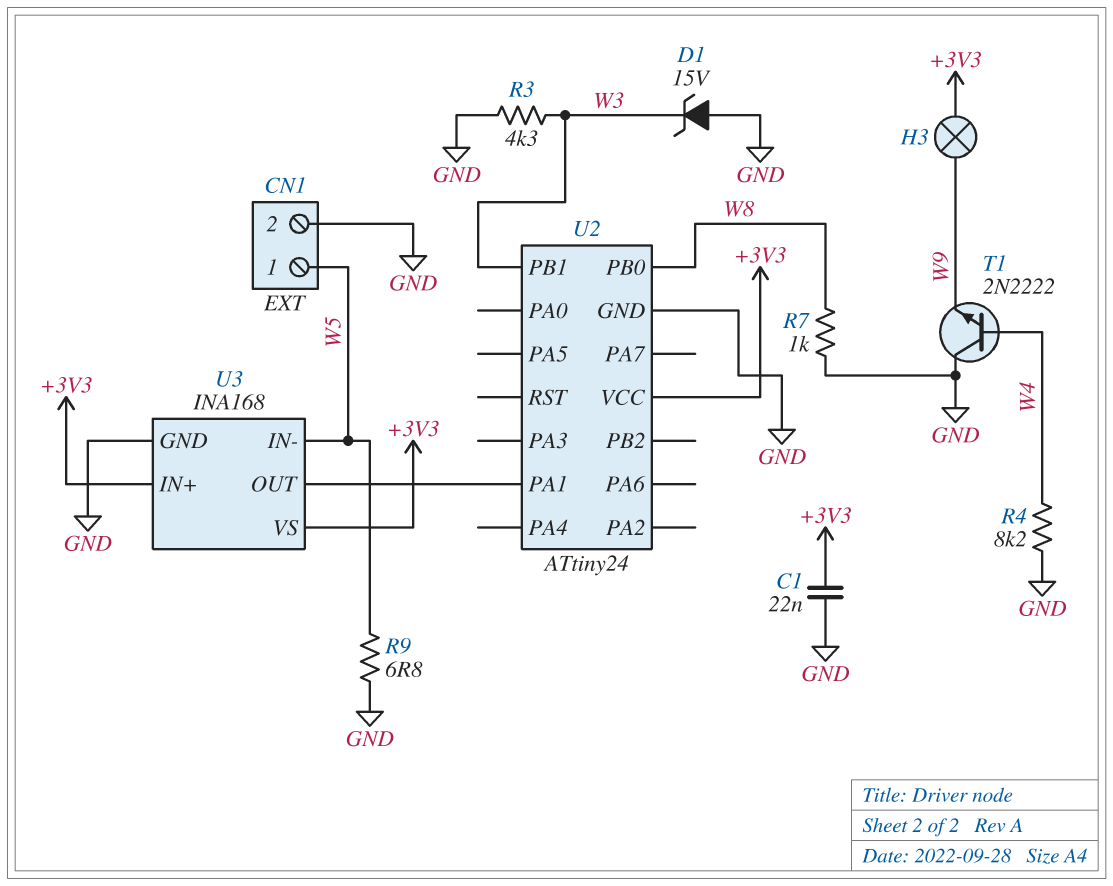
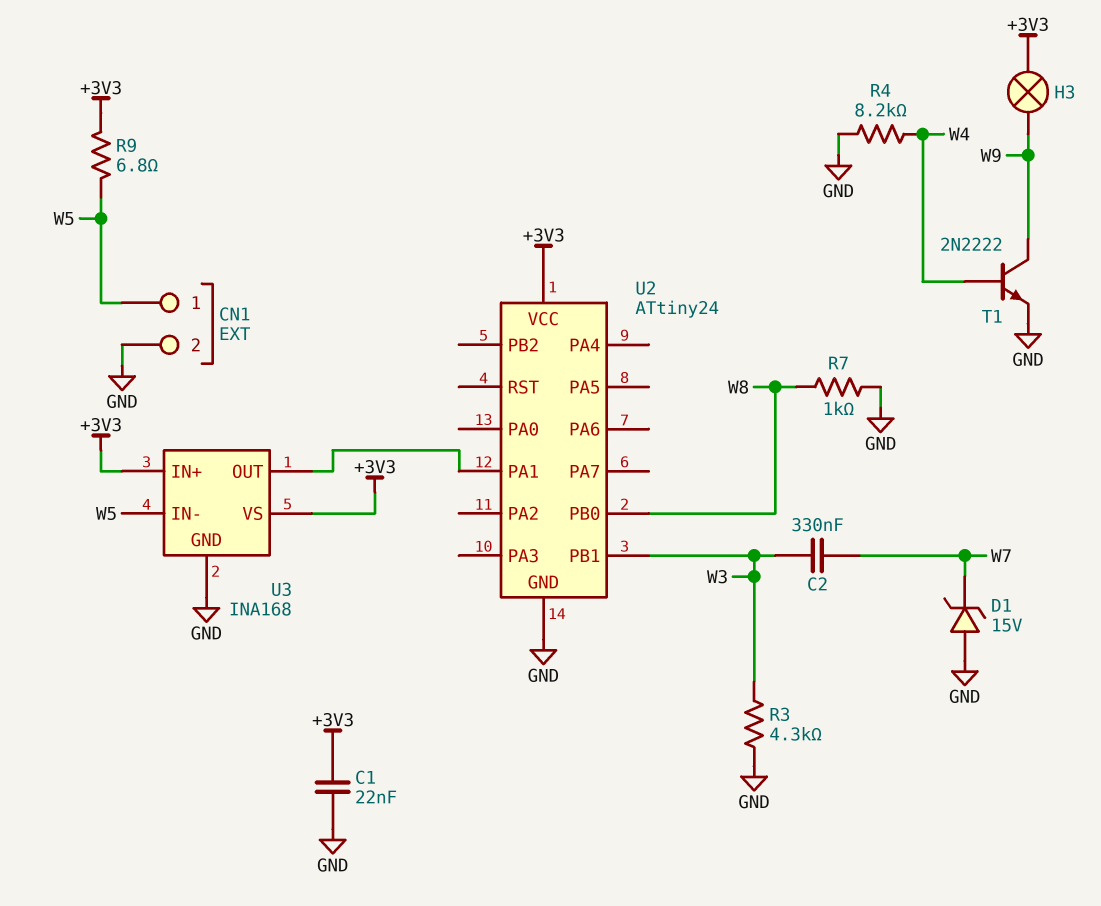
C2: none -> 330nF (W3, W7)
D1: zener 15V (A GND, K W3) -> zener 15V (A GND, K W7)
R9: 6.8 (GND, W5) -> 6.8 (+3V3, W5)
T1: NPN 2N2222 (B W4, C GND, E W9) -> NPN 2N2222 (B W4, C W9, E GND)

